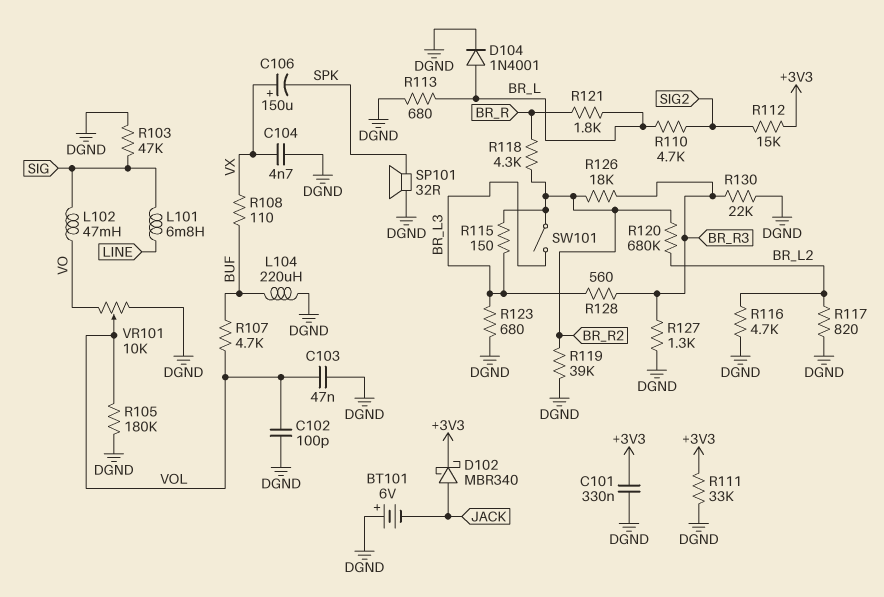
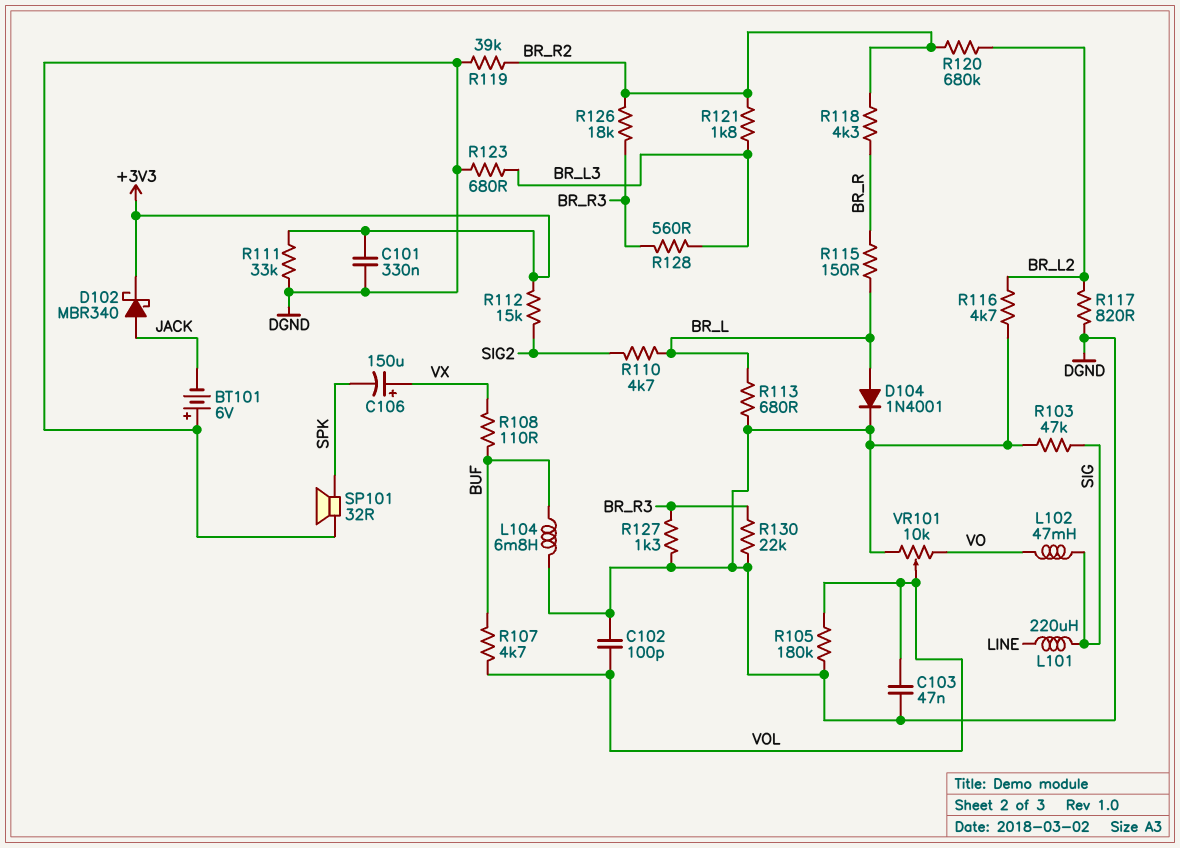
C104: 4.7nF (DGND, VX) -> none
L101: 6.8mH (LINE, SIG) -> 220uH (LINE, SIG)
L104: 220uH (BUF, DGND) -> 6.8mH (BUF, DGND)
R115: 150 (BR_L3, BR_R2) -> 150 (BR_L, BR_R)
R121: 1.8k (BR_L, BR_R) -> 1.8k (BR_L3, BR_R2)
SW101: switch (BR_L3, BR_R2) -> none

